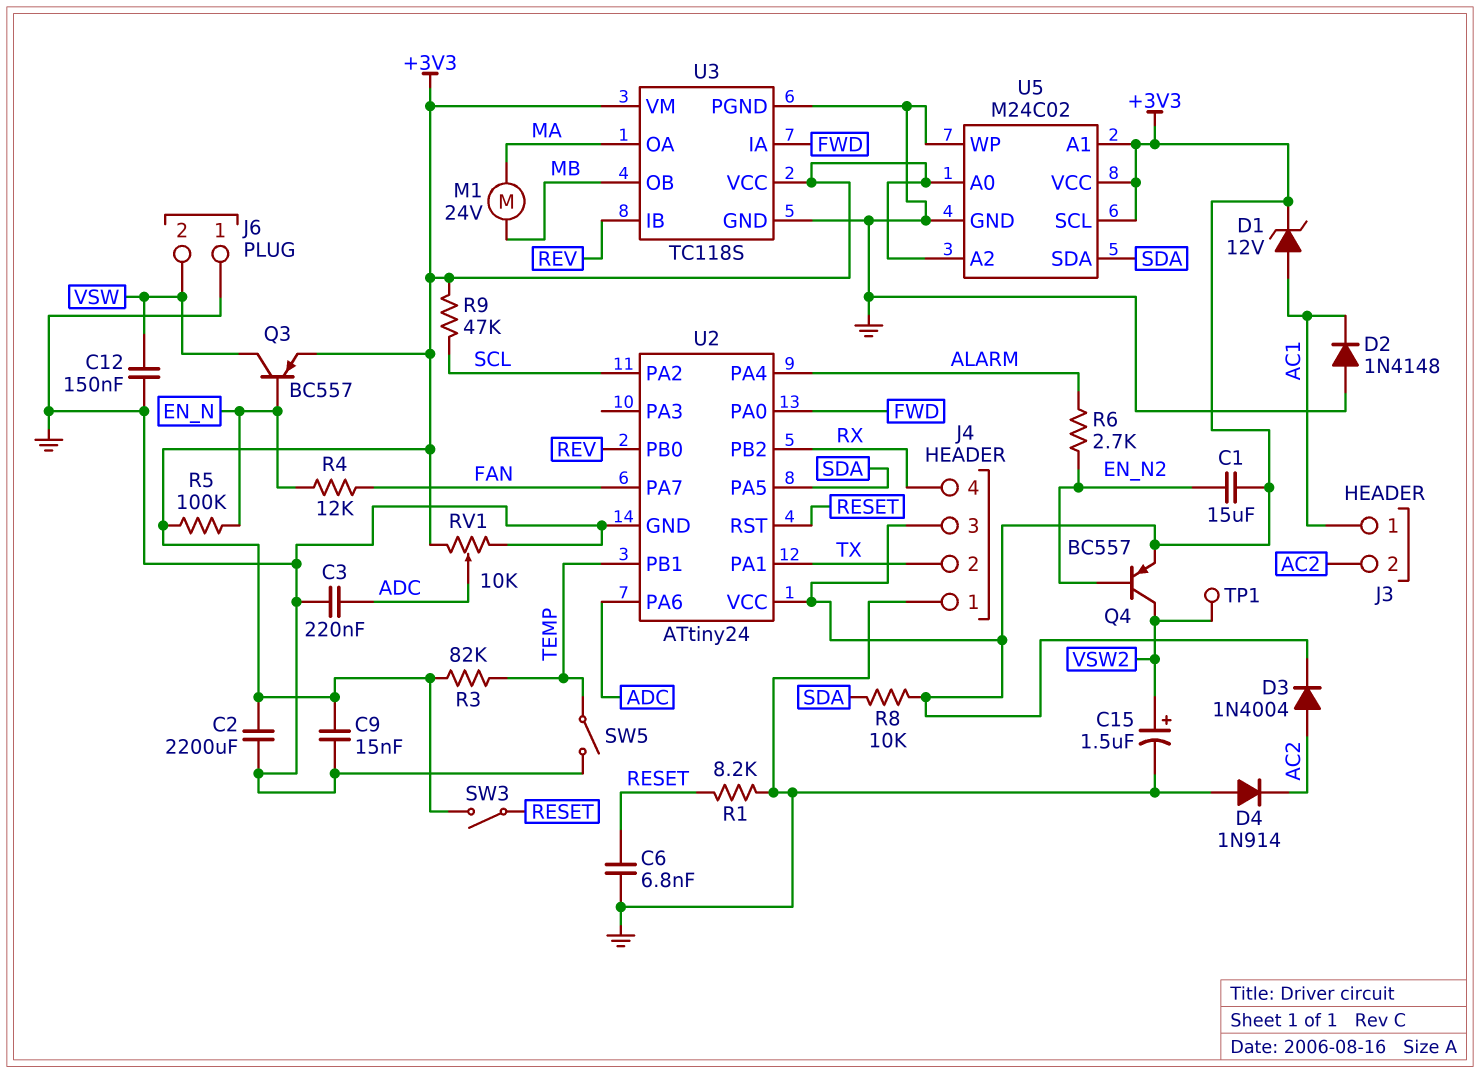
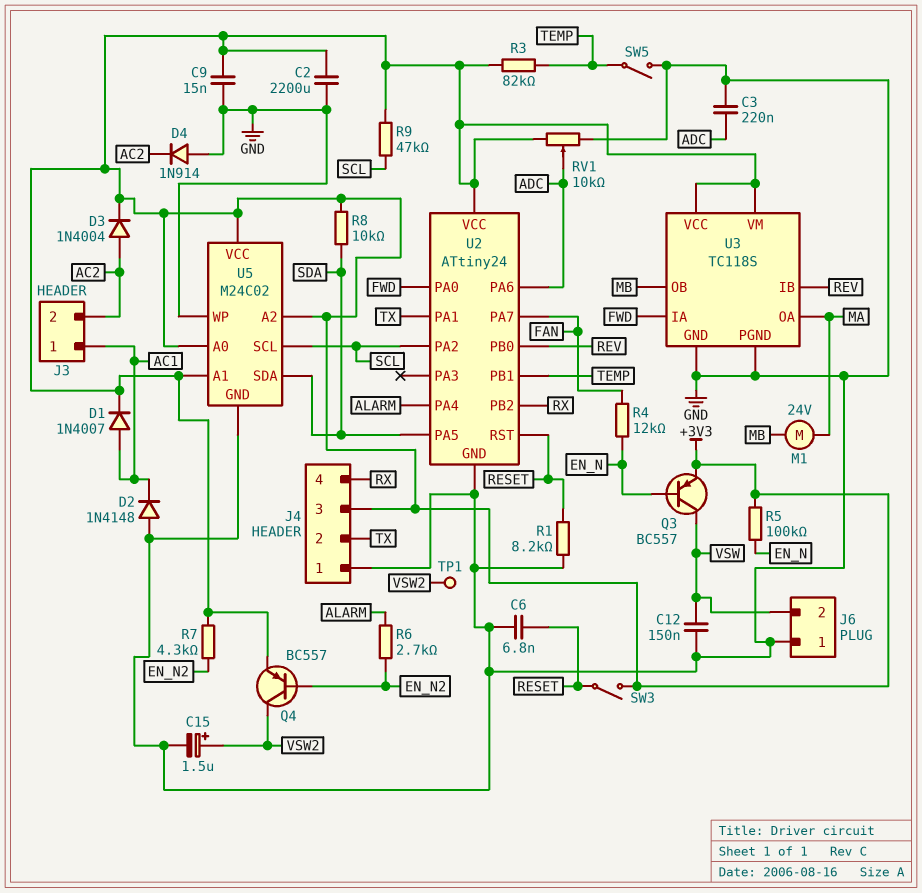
C1: 15uF (+3V3, EN_N2) -> none
D1: zener 12V (A AC1, K +3V3) -> diode 1N4007 (A AC1, K +3V3)
R7: none -> 4.3k (+3V3, EN_N2)
U5 pin SCL: +3V3 -> SCL

